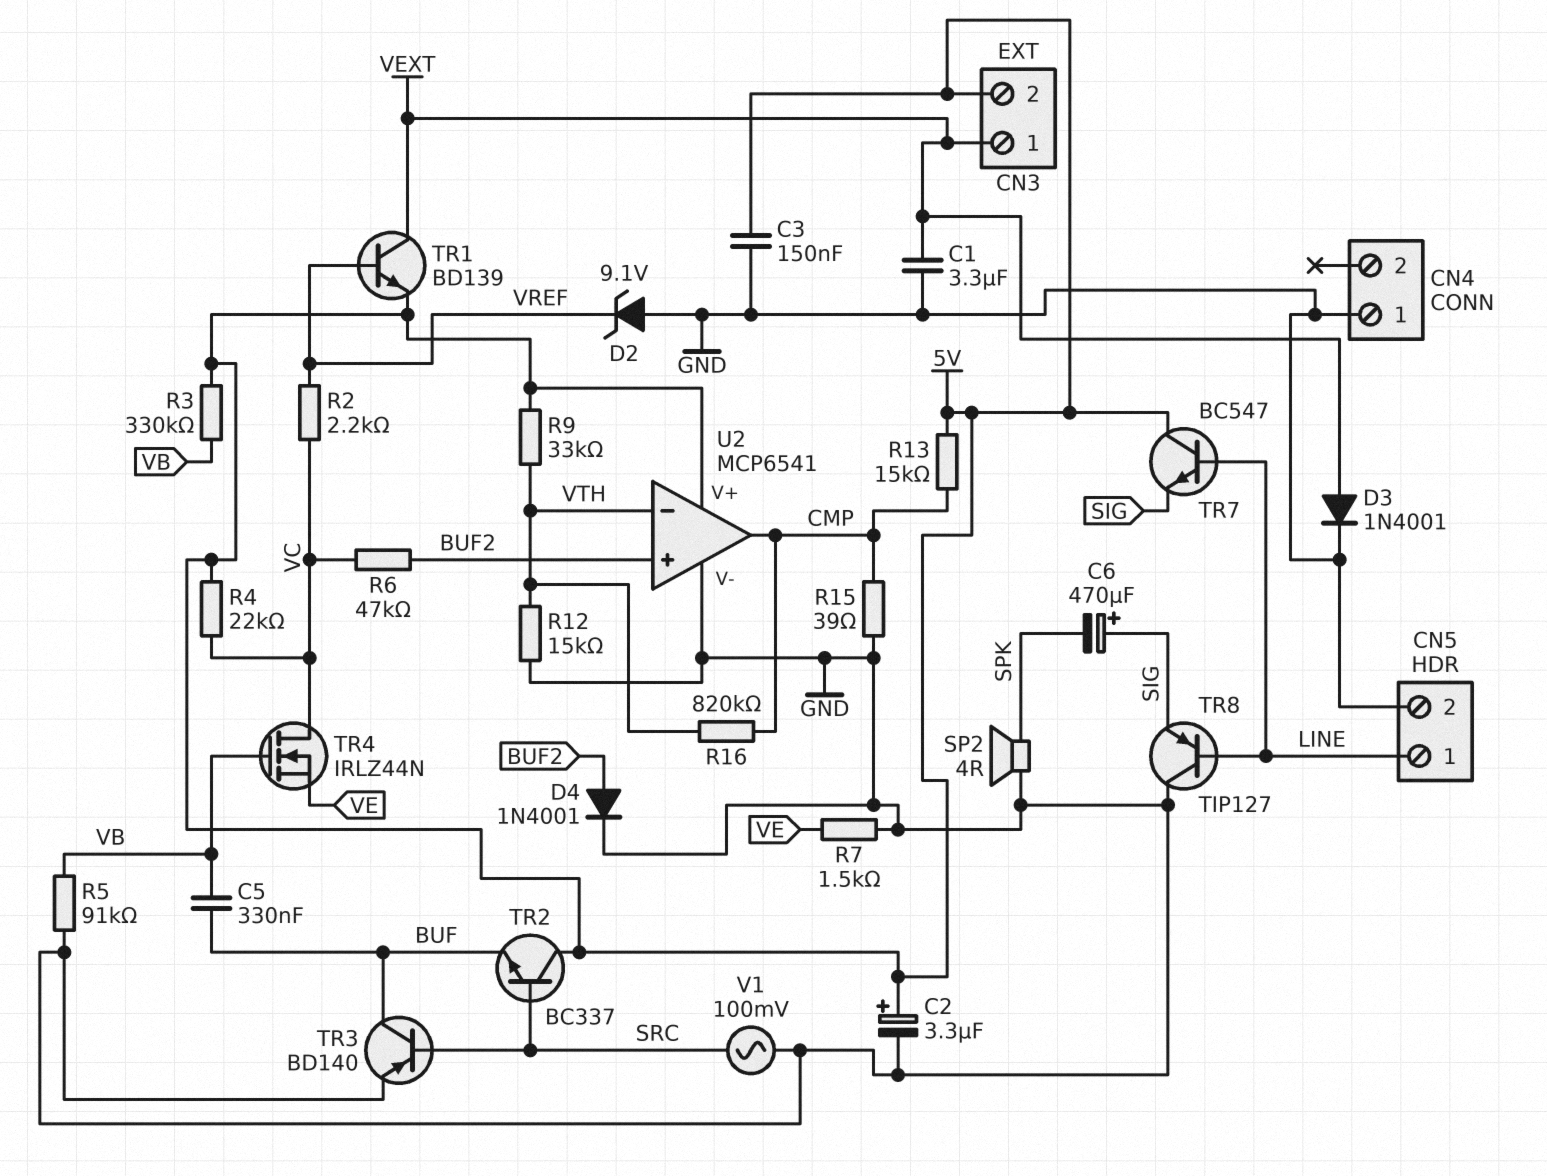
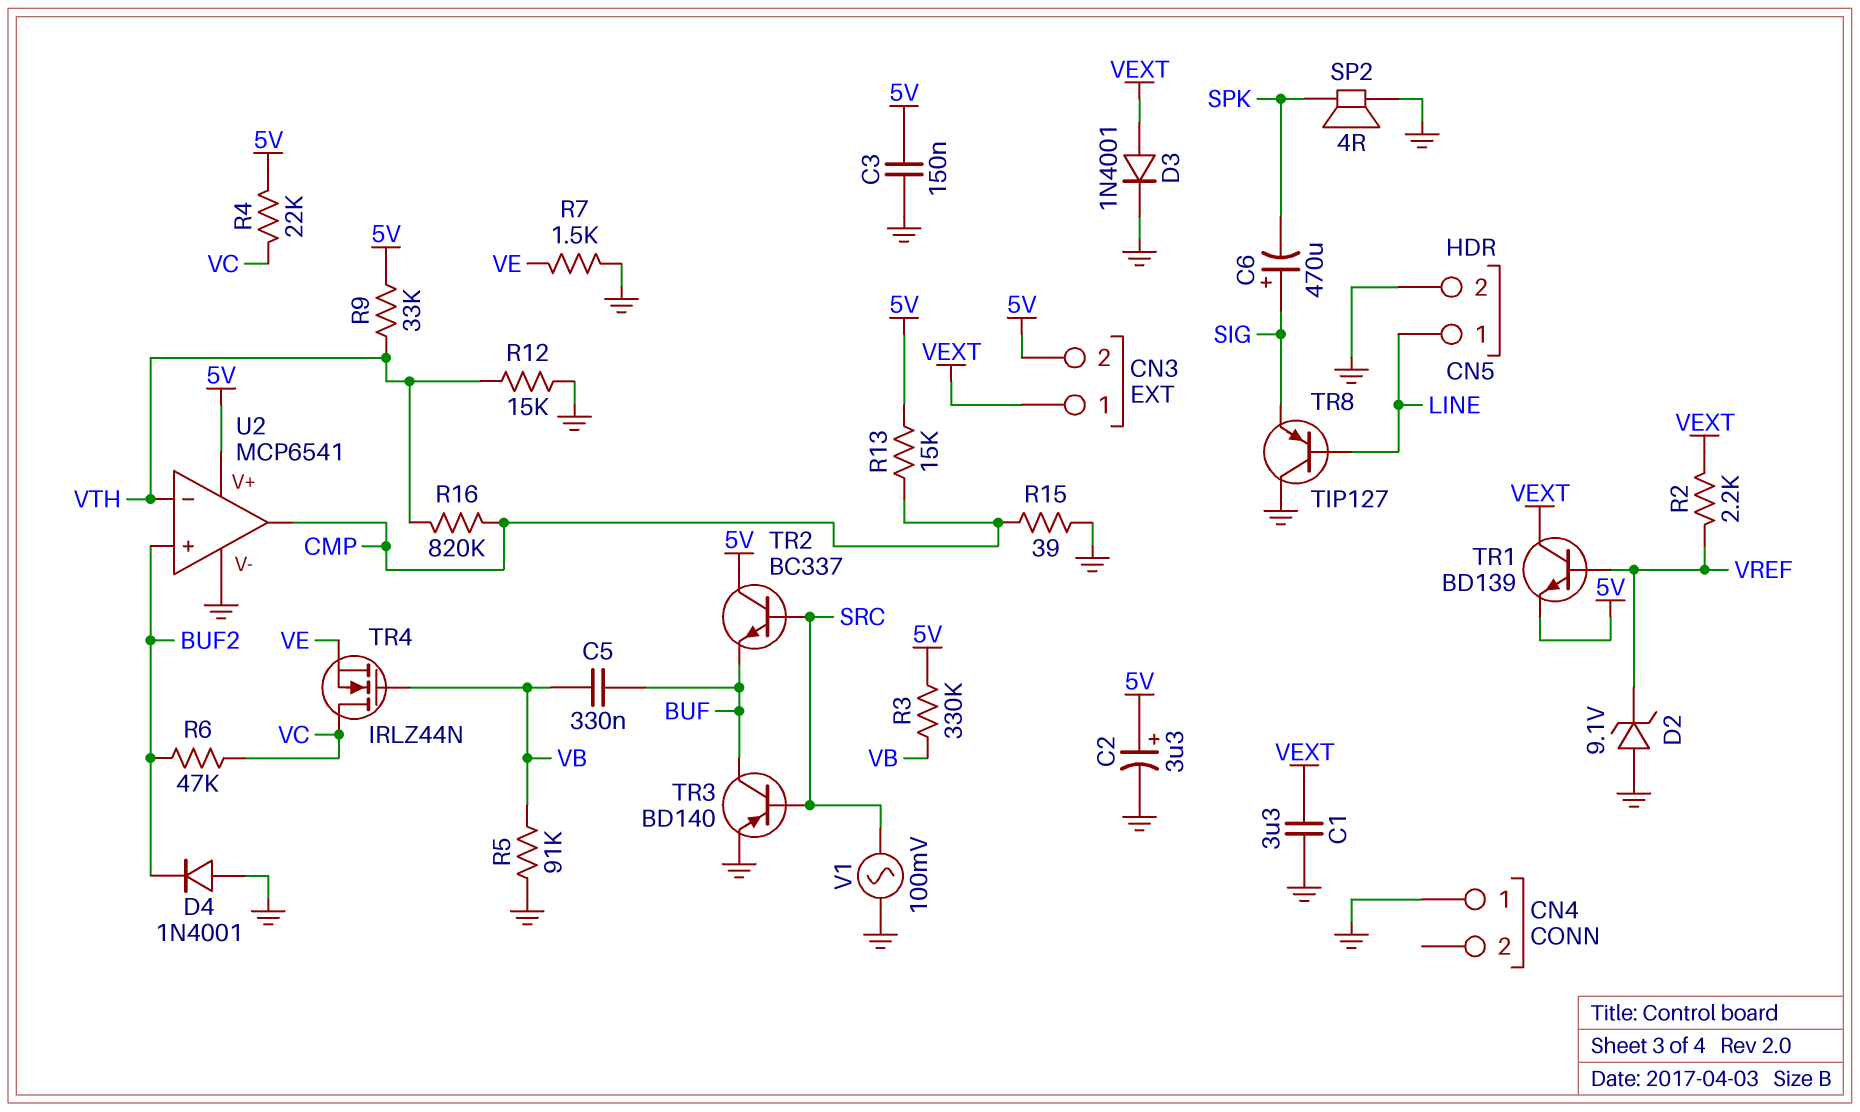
D4: diode 1N4001 (A BUF2, K GND) -> diode 1N4001 (A GND, K BUF2)
R2: 2.2k (VC, VREF) -> 2.2k (VEXT, VREF)
TR7: NPN BC547 (B LINE, C 5V, E SIG) -> none

